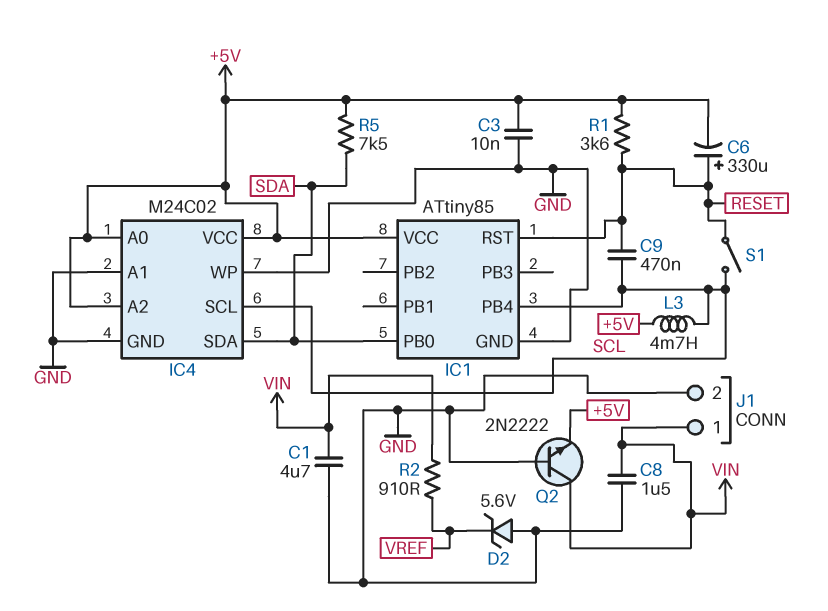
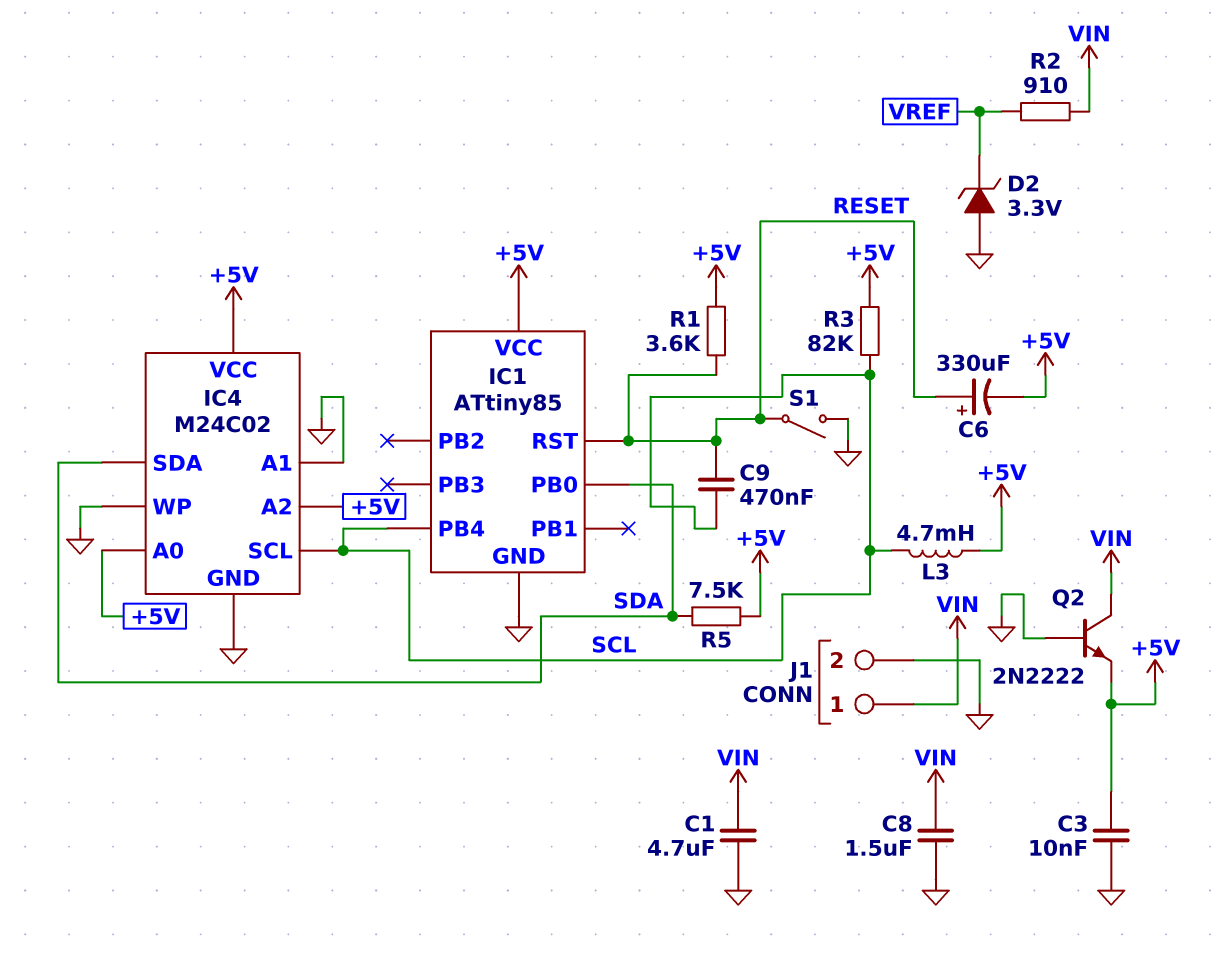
D2: zener 5.6V (A GND, K VREF) -> zener 3.3V (A GND, K VREF)
R3: none -> 82k (+5V, SCL)
S1: switch (RESET, SCL) -> switch (GND, RESET)

